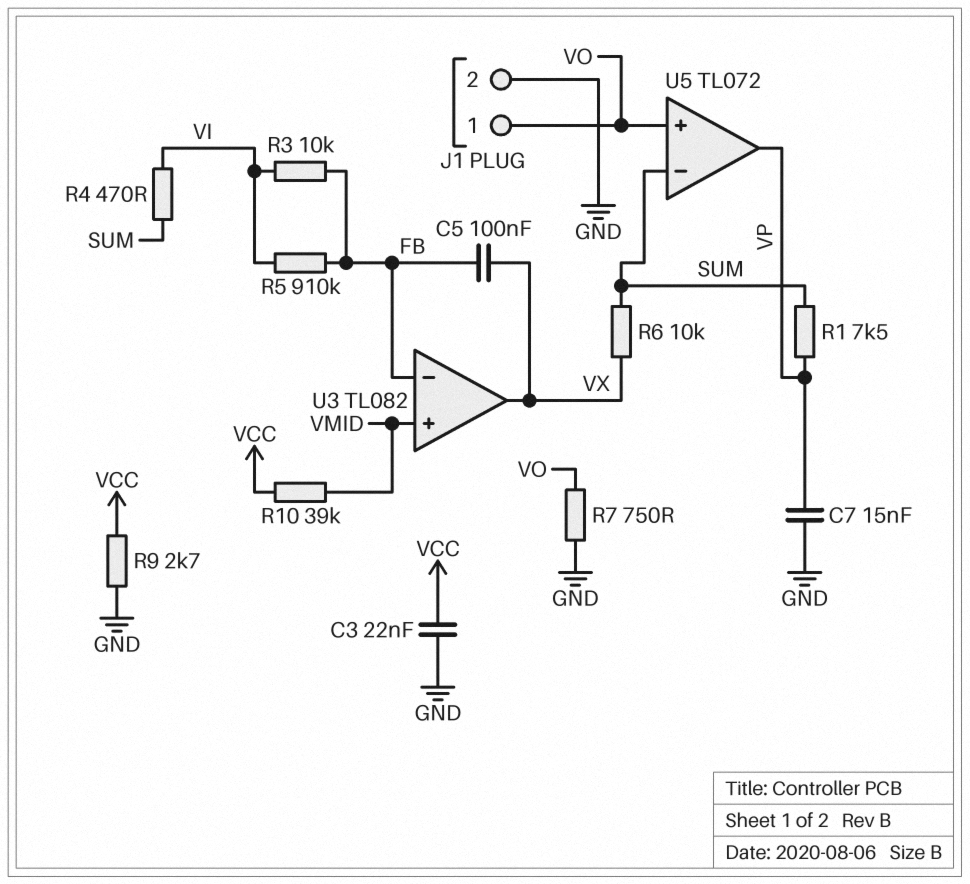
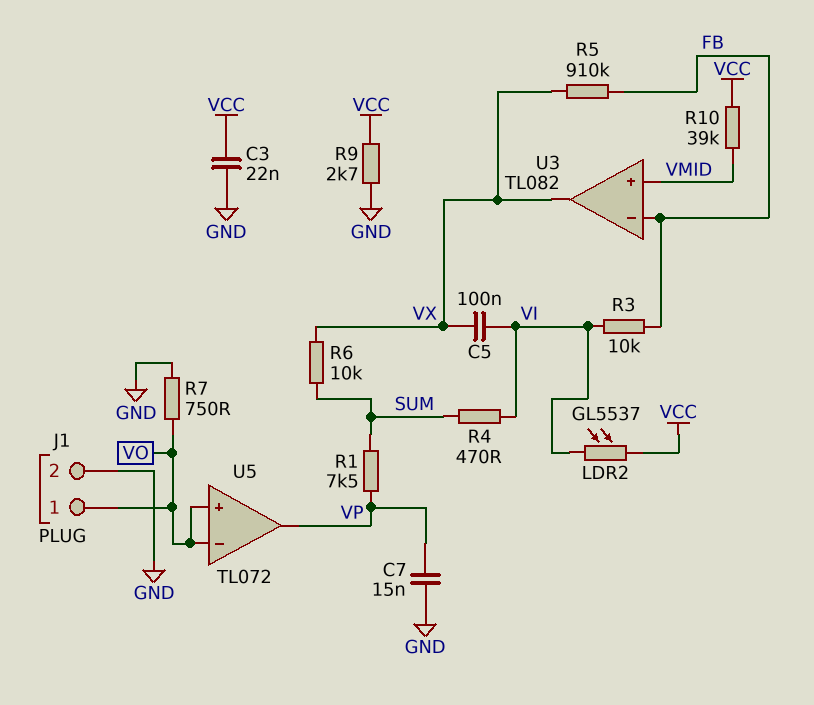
C5: 100nF (FB, VX) -> 100nF (VI, VX)
LDR2: none -> GL5537 (VCC, VI)
R5: 910k (FB, VI) -> 910k (FB, VX)
U5 pin in-: SUM -> VO

